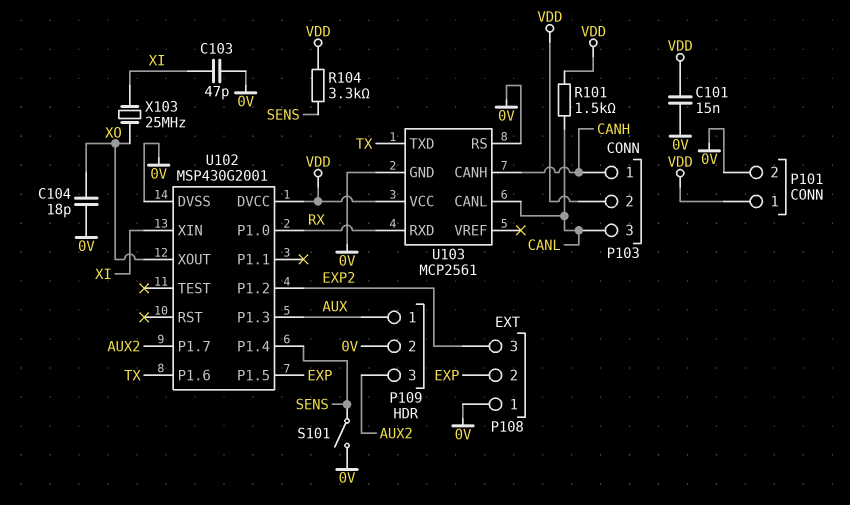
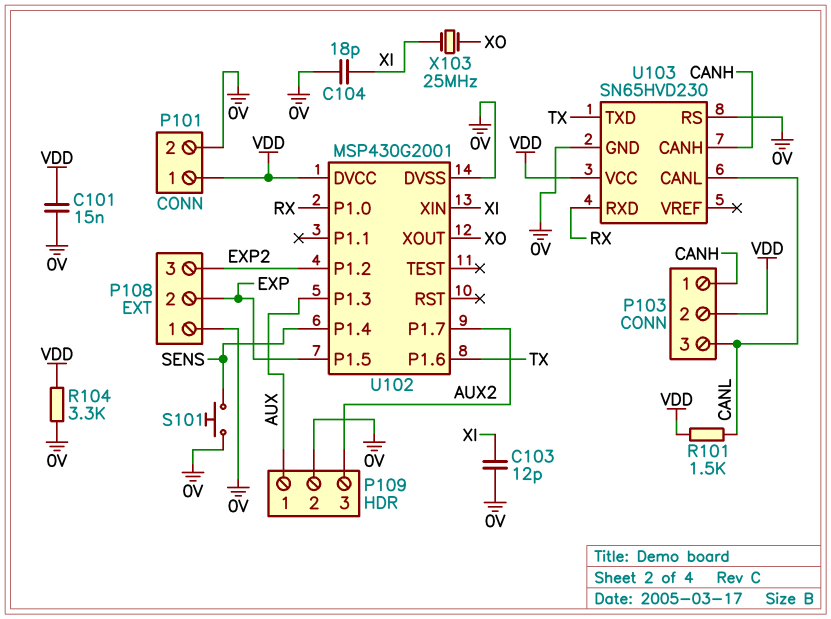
C103: 47pF (0V, XI) -> 12pF (0V, XI)
C104: 18pF (0V, XO) -> 18pF (0V, XI)
R104: 3.3k (SENS, VDD) -> 3.3k (0V, VDD)
S101: switch (0V, SENS) -> button (0V, SENS)
U103: MCP2561 -> SN65HVD230

